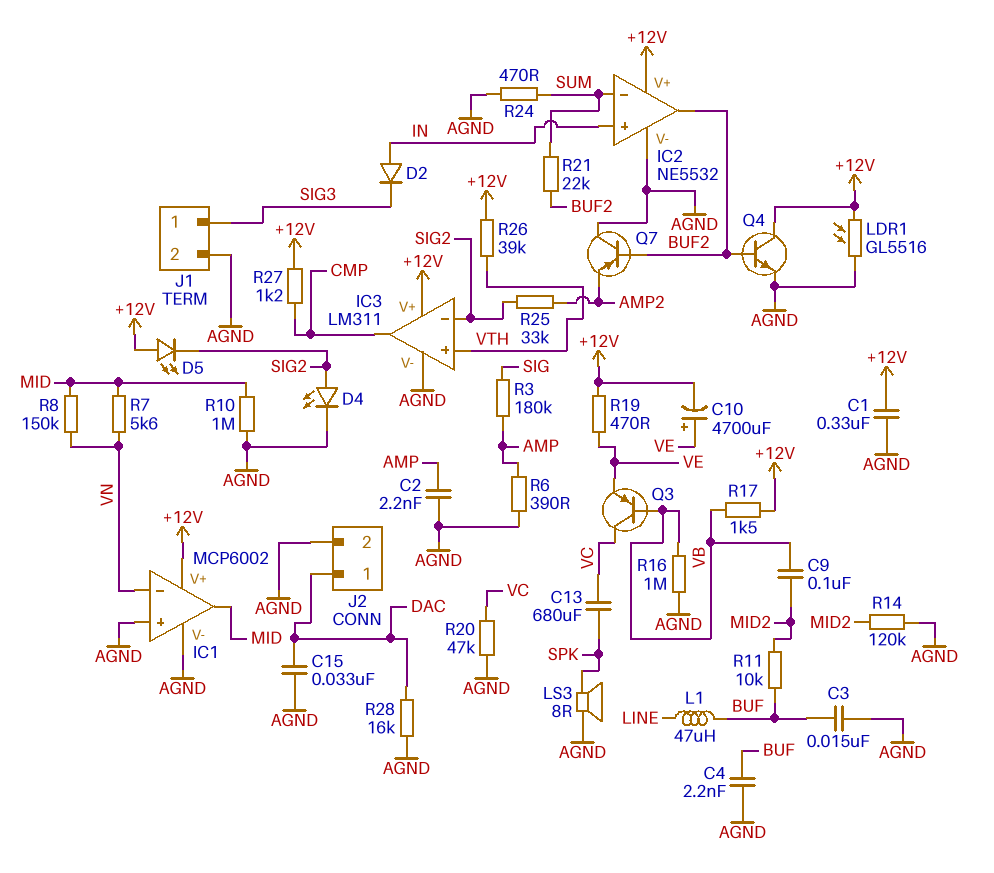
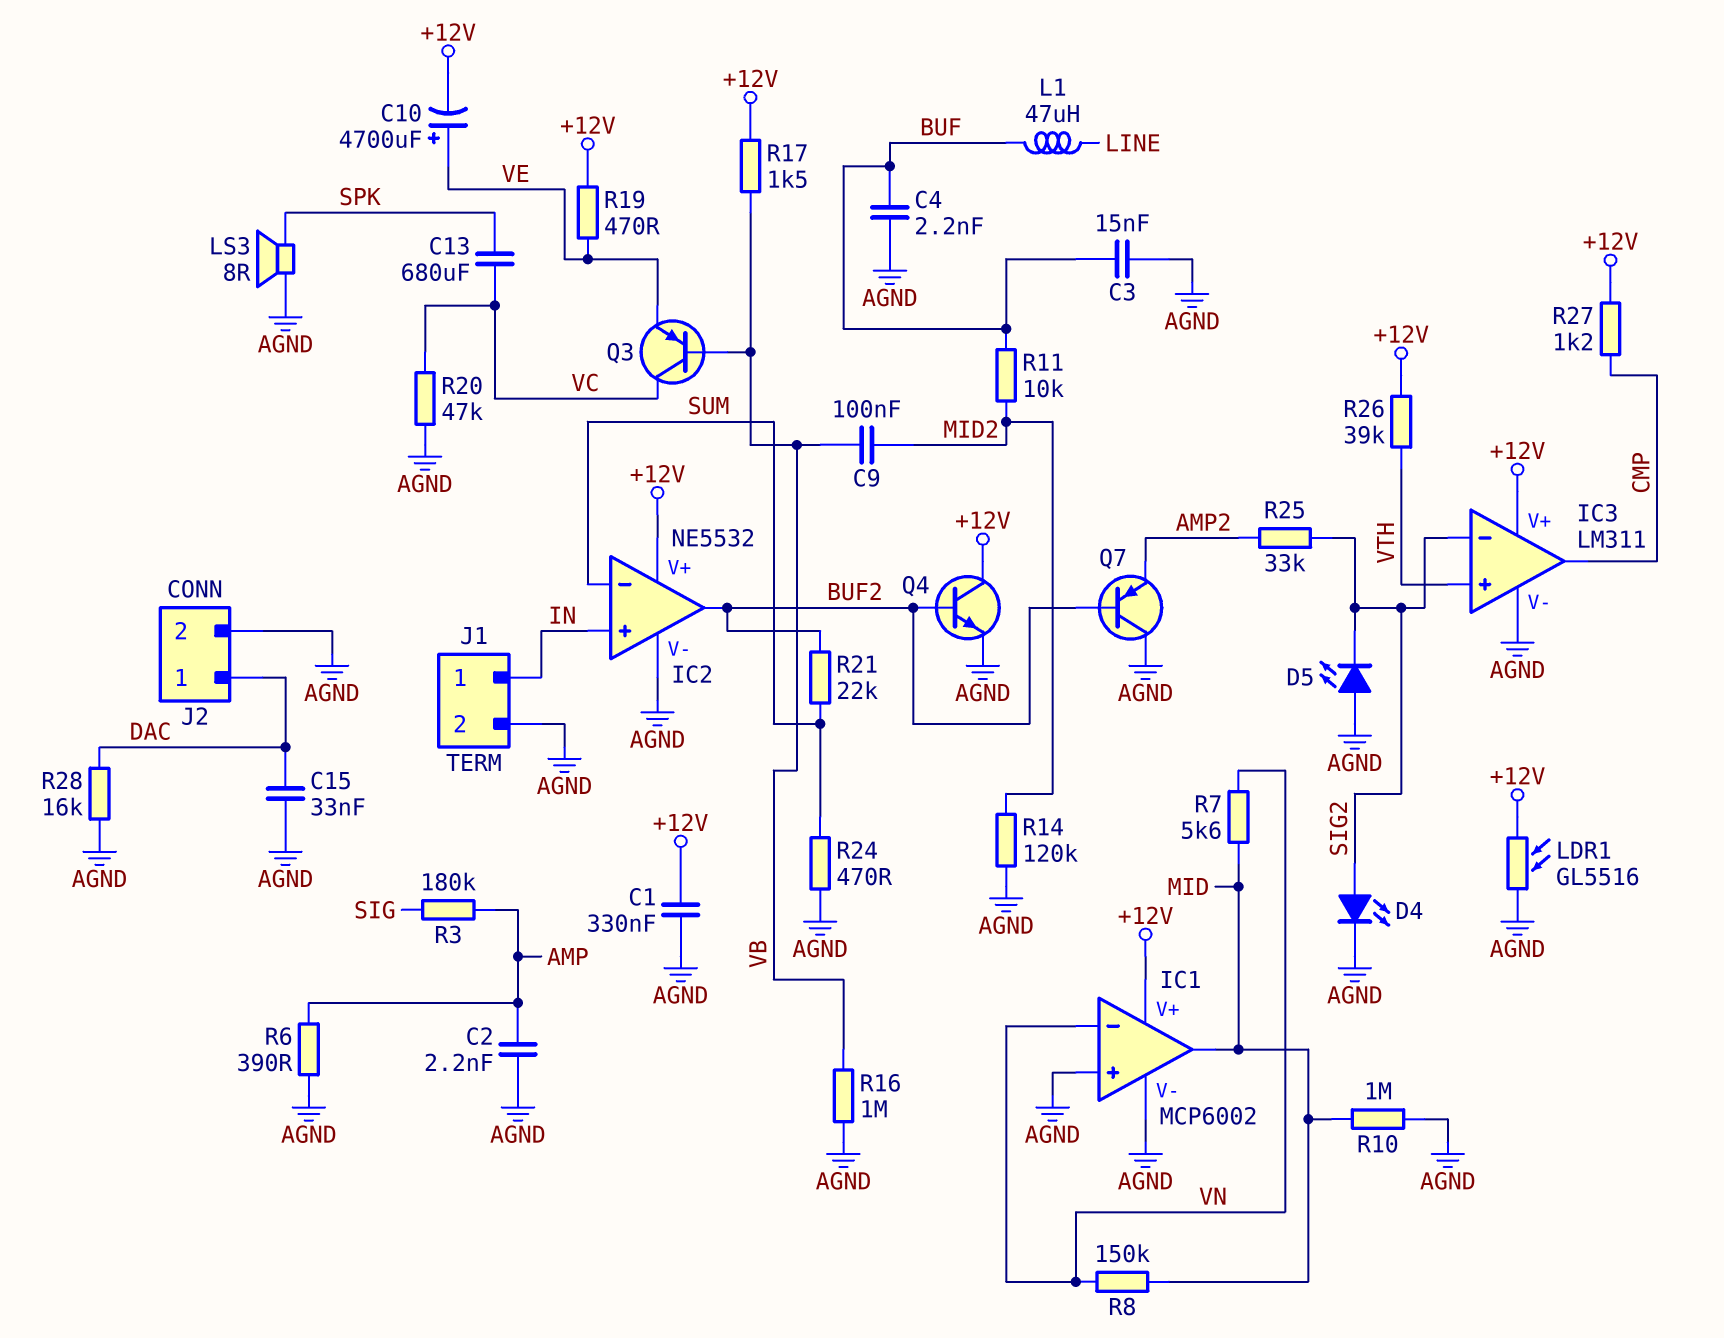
D2: diode (A IN, K SIG3) -> none
D5: LED (A +12V, K SIG2) -> LED (A AGND, K SIG2)
J1 pin 1: SIG3 -> IN

